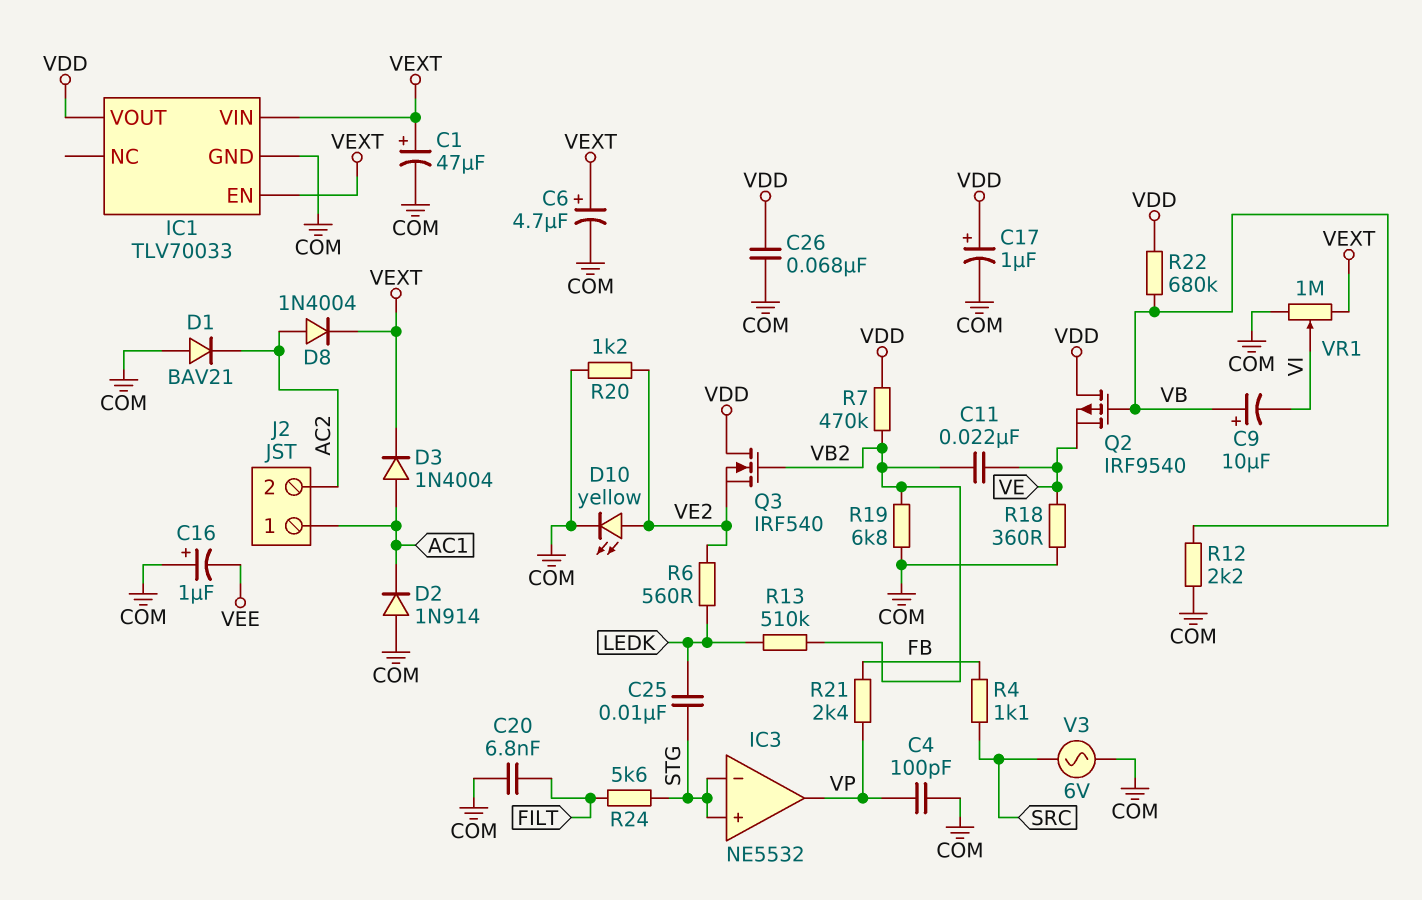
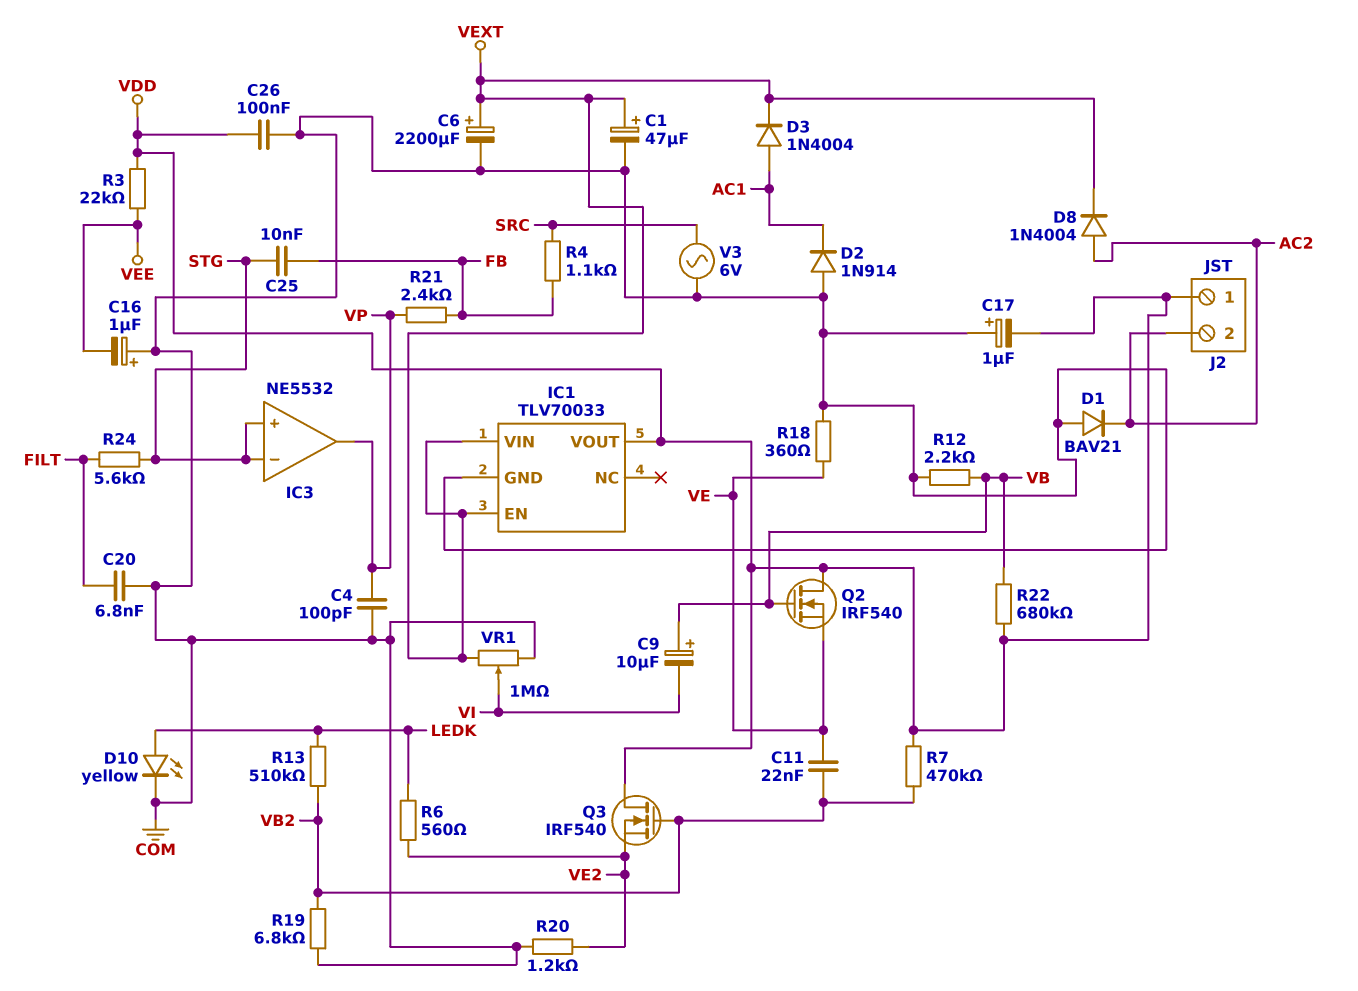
C6: 4.7uF (plus VEXT, minus COM) -> 2200uF (plus VEXT, minus COM)
C17: 1uF (plus VDD, minus COM) -> 1uF (plus COM, minus VDD)
C25: 10nF (LEDK, STG) -> 10nF (FB, STG)
C26: 68nF (COM, VDD) -> 100nF (COM, VDD)
D10: LED yellow (A VE2, K COM) -> LED yellow (A LEDK, K COM)
J2 pin 1: AC1 -> VDD
Q2: PMOS IRF9540 (G VB, D VDD, S VE) -> NMOS IRF540 (G VB, D VDD, S VE)
R3: none -> 22k (VDD, VEE)

